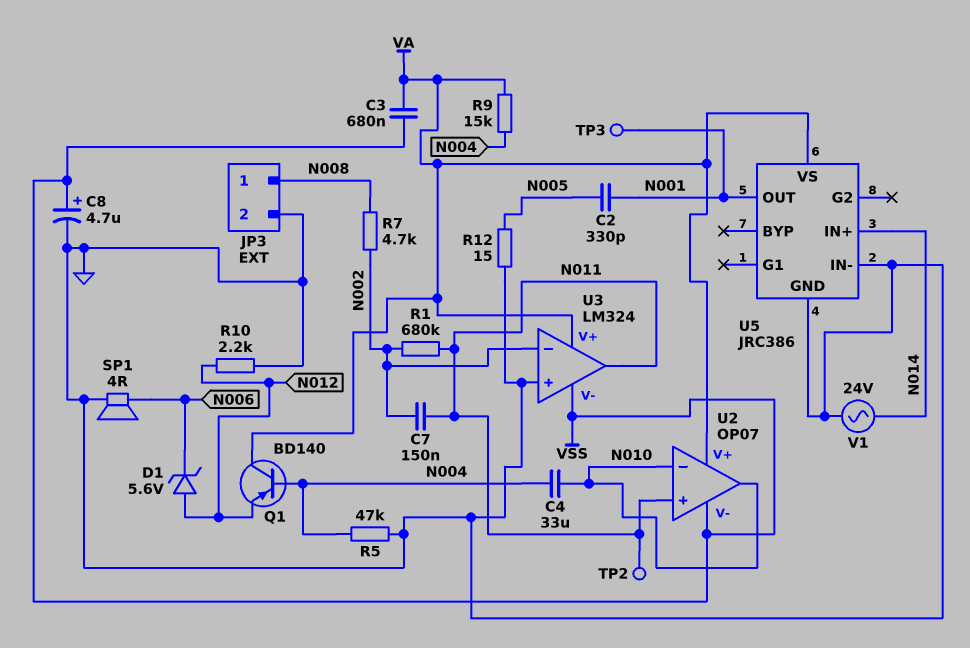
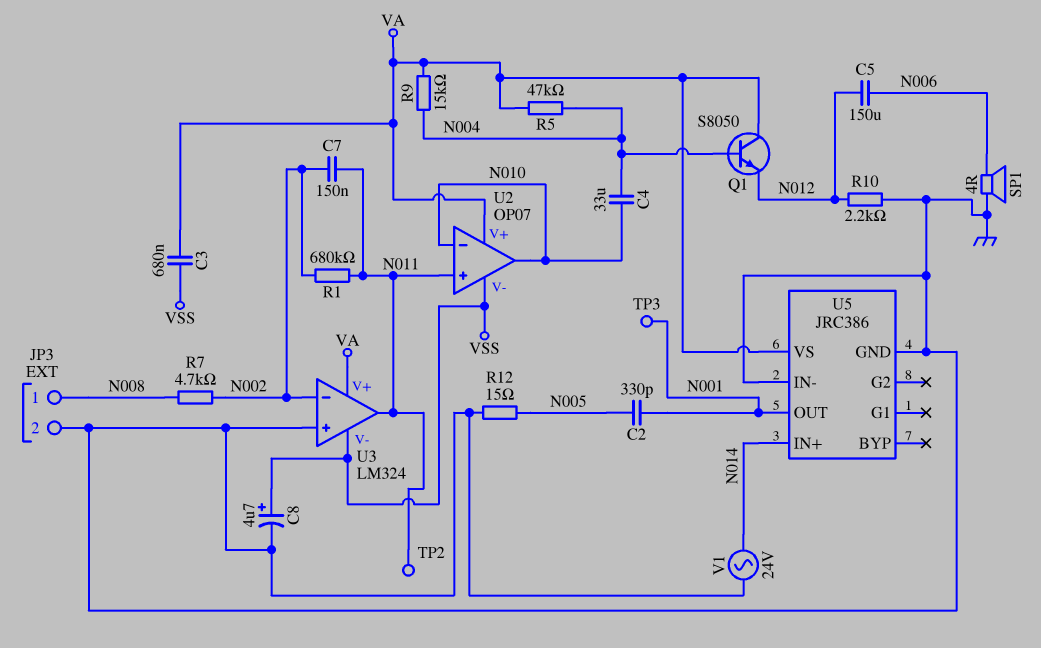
C5: none -> 150uF (N006, N012)
D1: zener 5.6V (A N012, K N006) -> none
Q1: PNP BD140 (B N004, C VA, E N012) -> NPN S8050 (B N004, C VA, E N012)
R5: 47k (GND, N004) -> 47k (N004, VA)

